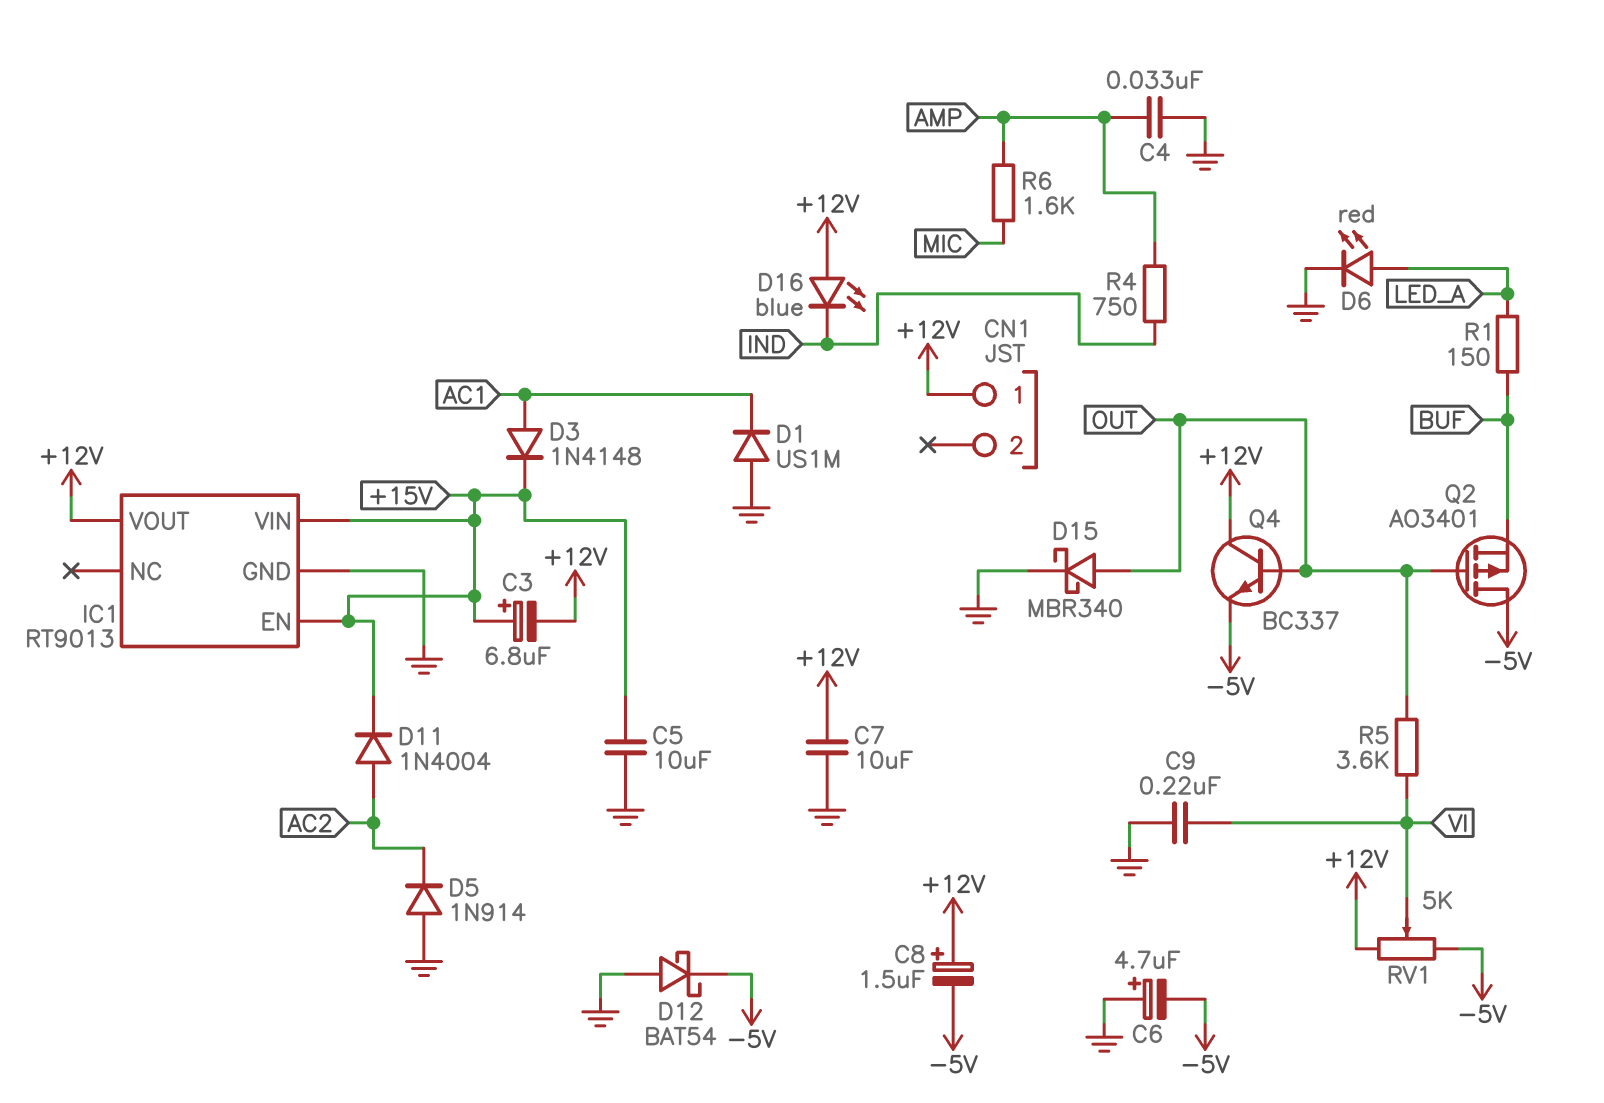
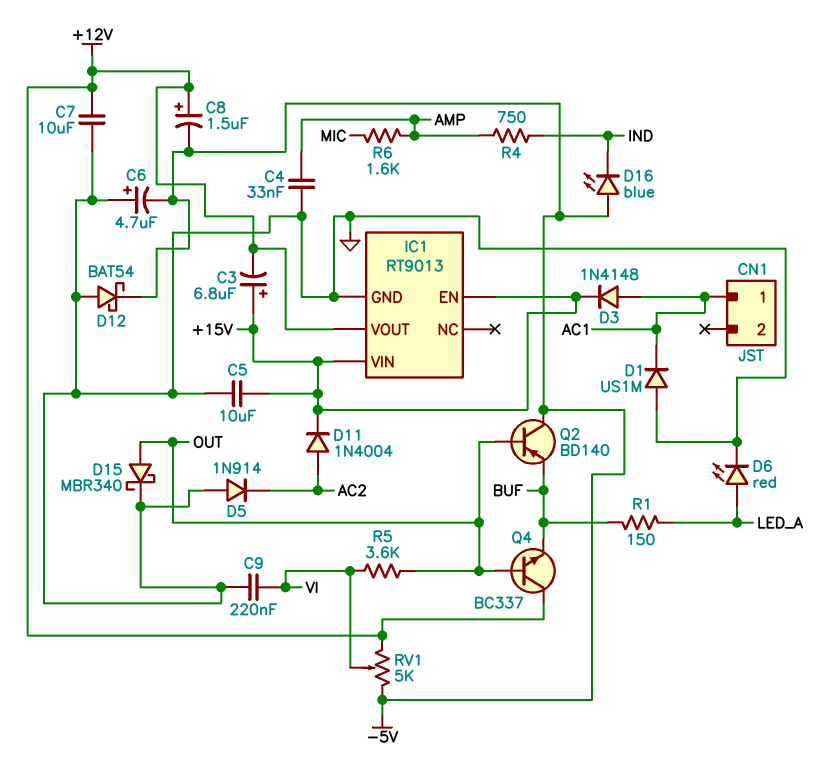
CN1 pin 1: +12V -> AC1
D16: LED blue (A +12V, K IND) -> LED blue (A -5V, K IND)
Q2: PMOS AO3401 (G OUT, D -5V, S BUF) -> PNP BD140 (B OUT, C -5V, E BUF)
Q4: NPN BC337 (B OUT, C +12V, E -5V) -> NPN BC337 (B OUT, C +12V, E BUF)

